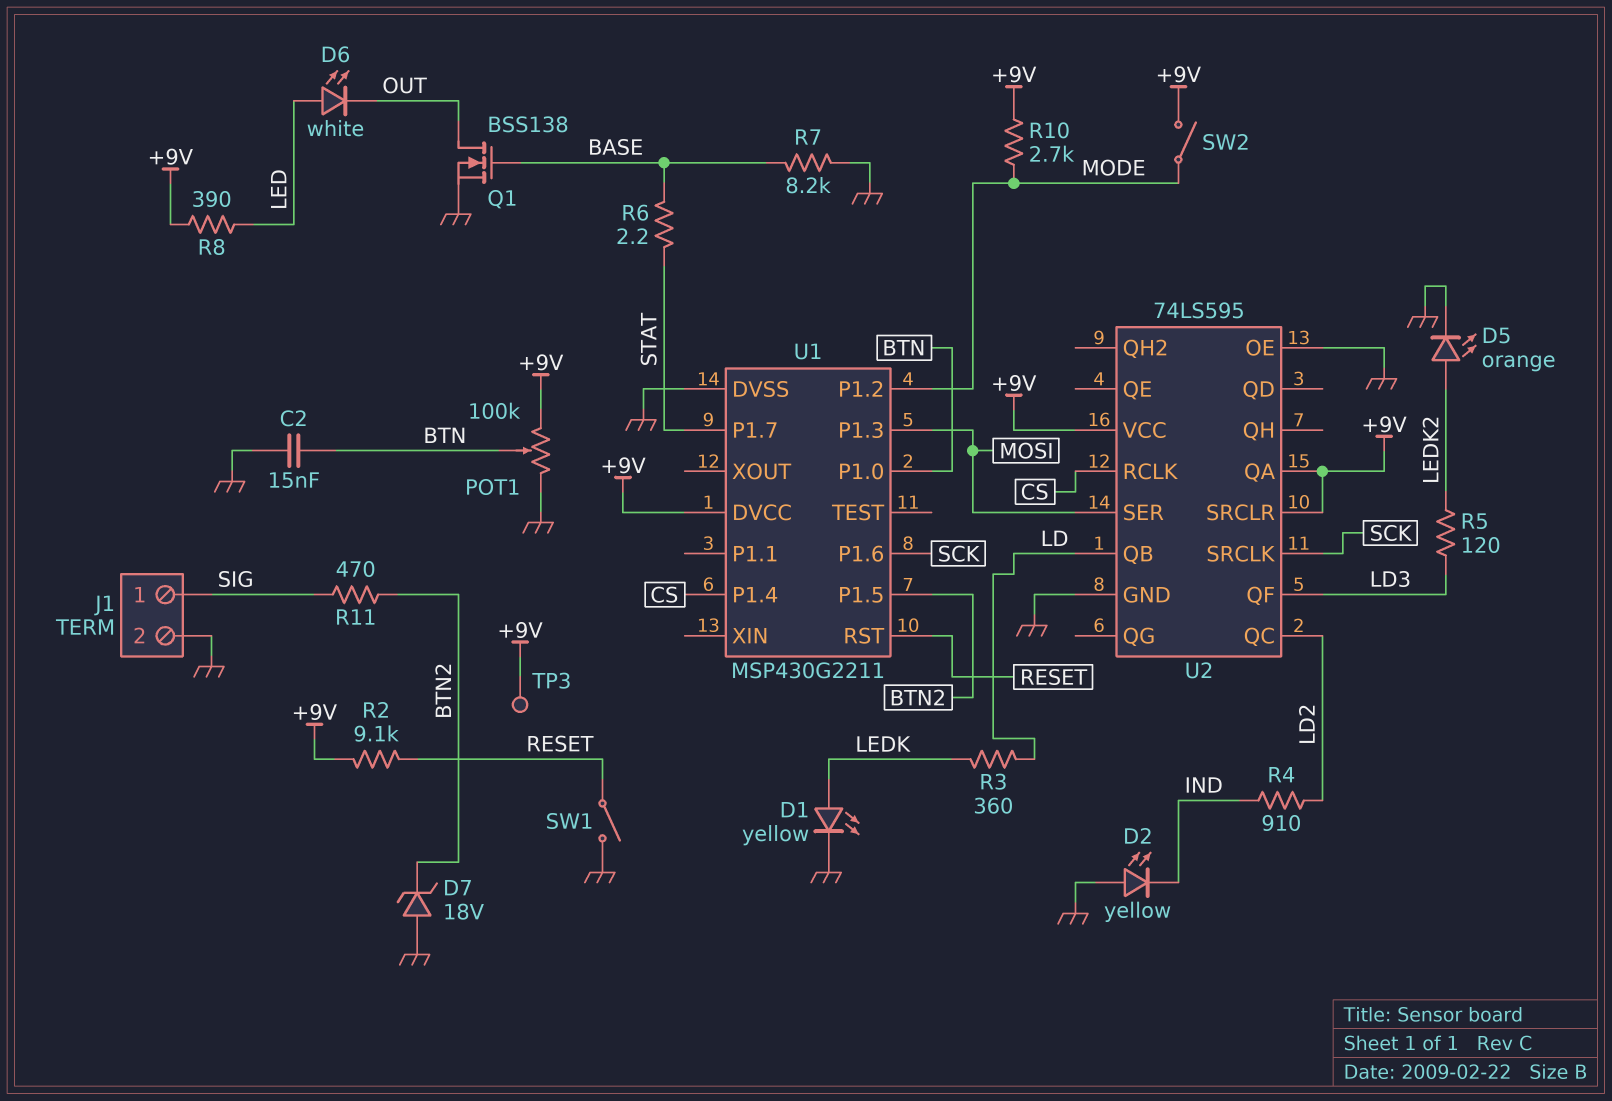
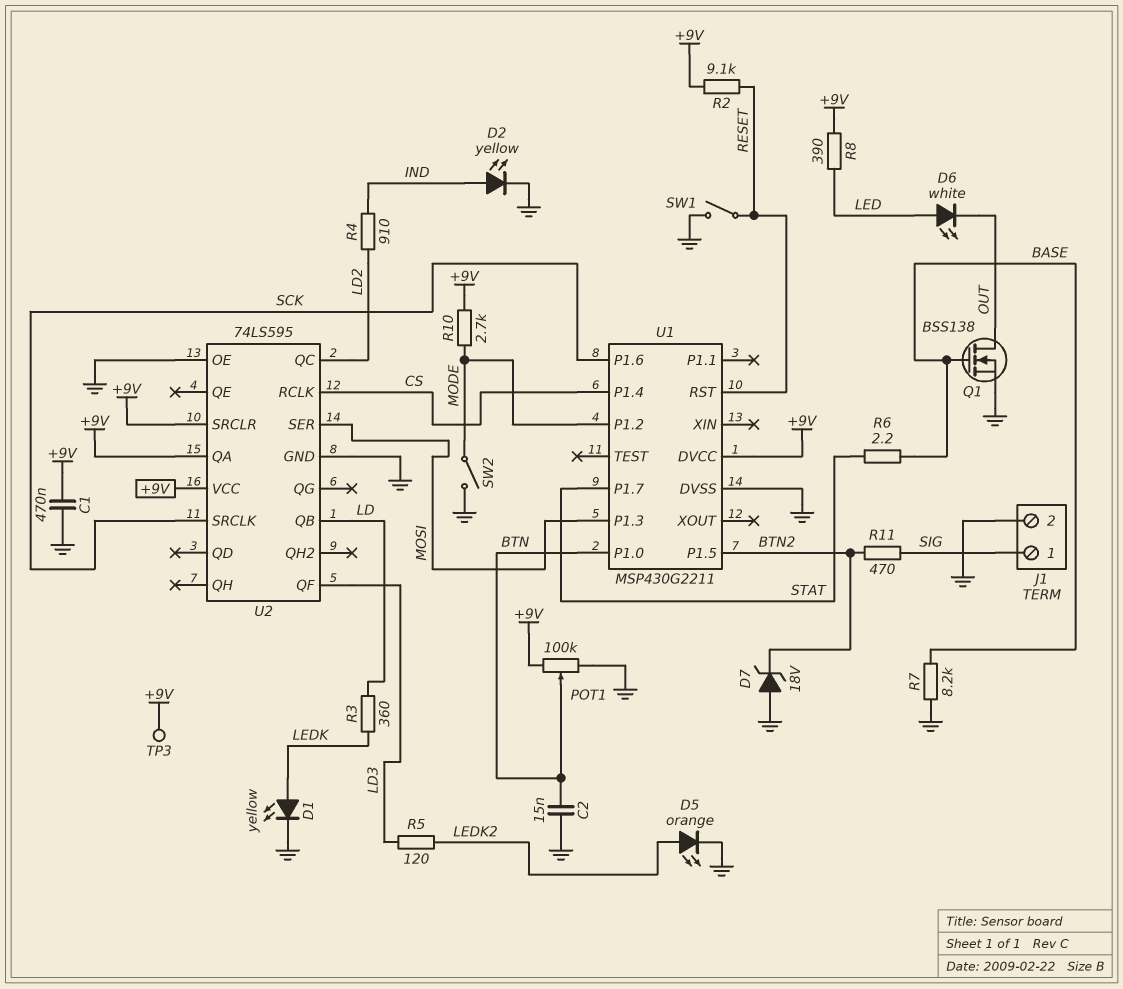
C1: none -> 470nF (+9V, GND)
D2: LED yellow (A GND, K IND) -> LED yellow (A IND, K GND)
SW2: switch (+9V, MODE) -> switch (GND, MODE)

